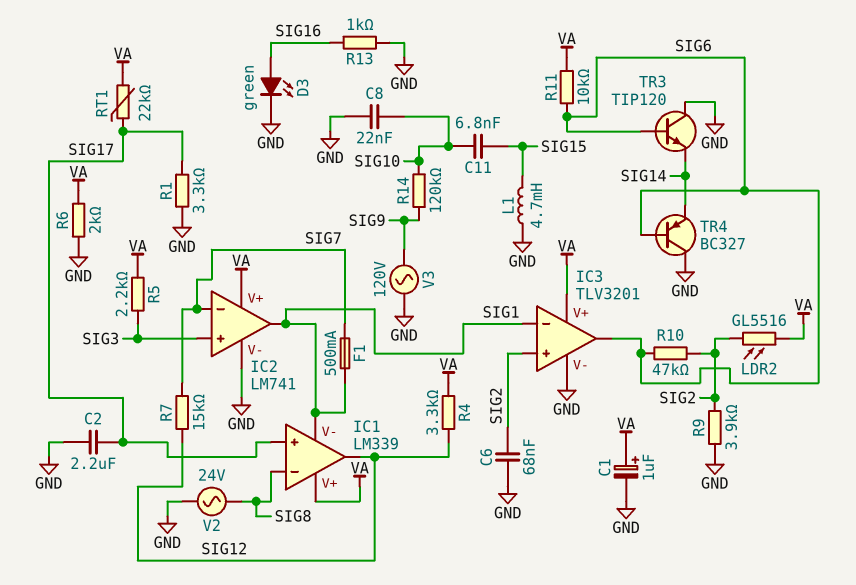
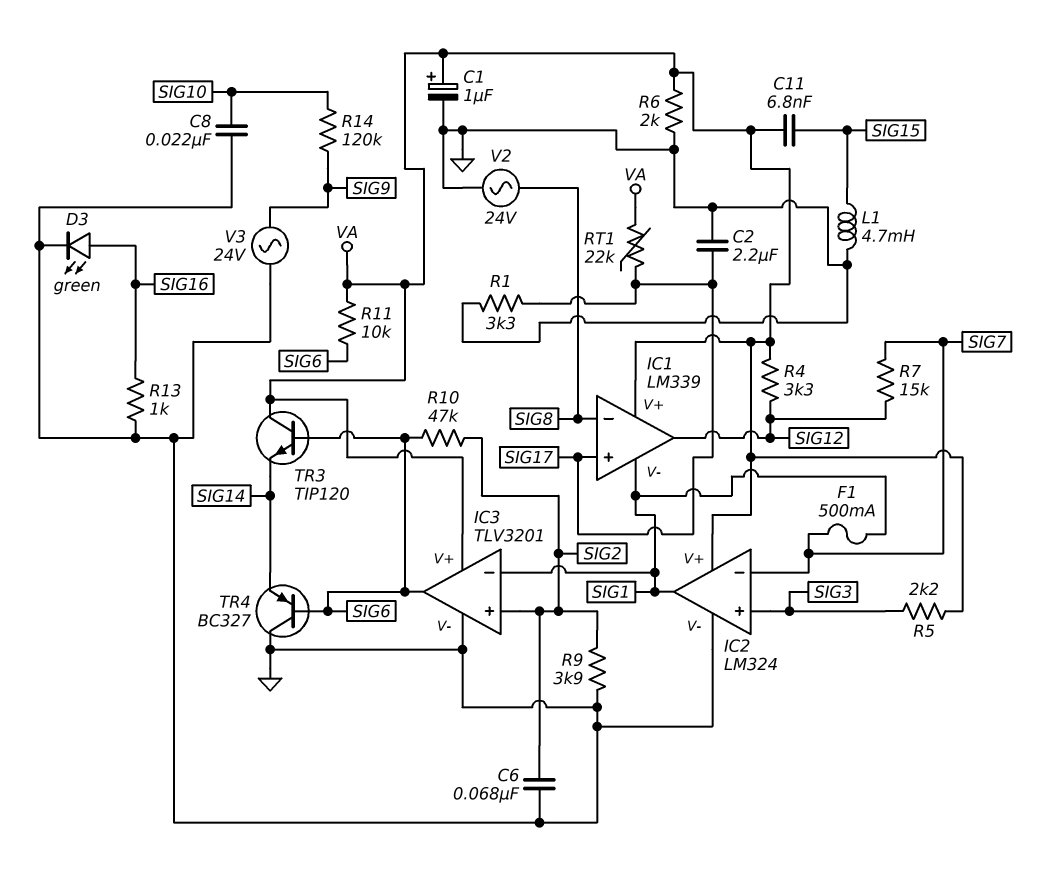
C11: 6.8nF (SIG10, SIG15) -> 6.8nF (SIG15, VA)
IC2: LM741 -> LM324
LDR2: GL5516 (SIG2, VA) -> none
TR3: NPN TIP120 (B SIG6, C GND, E SIG14) -> NPN TIP120 (B SIG6, C VA, E SIG14)
V3: AC 120V (GND, SIG9) -> AC 24V (GND, SIG9)

